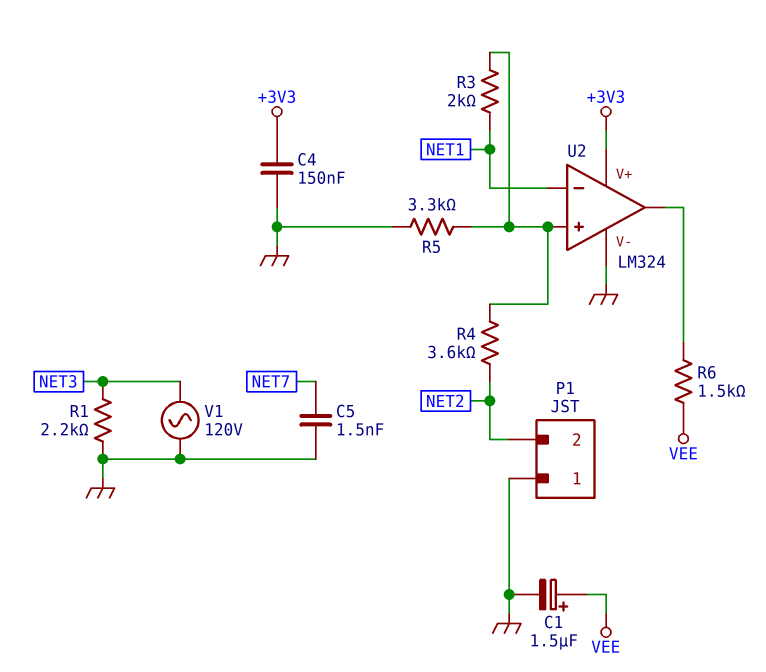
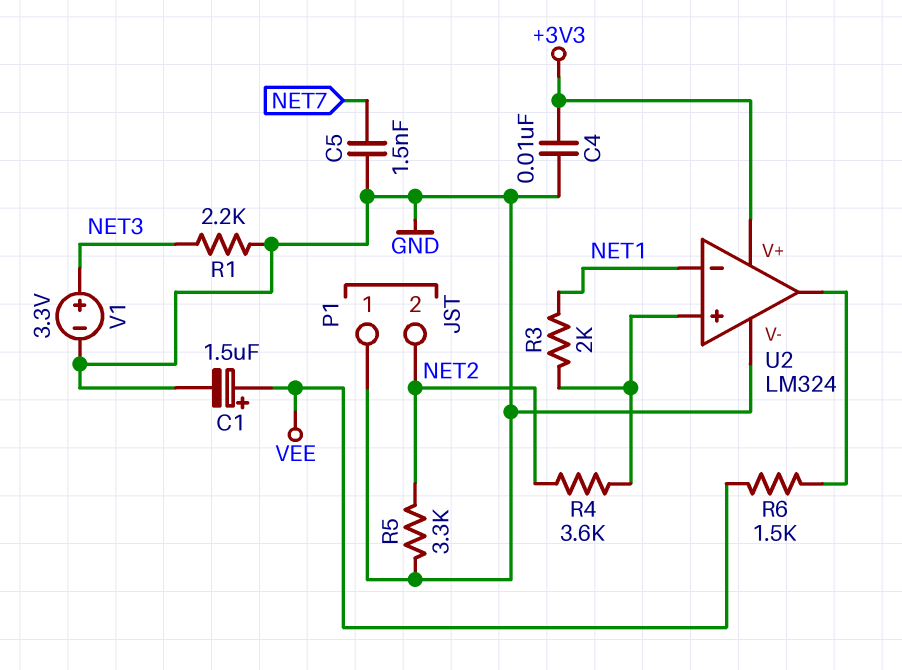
C4: 150nF (+3V3, GND) -> 10nF (+3V3, GND)
R5: 3.3k (GND, U2/in+) -> 3.3k (GND, NET2)
V1: AC 120V (GND, NET3) -> 3.3V (plus NET3, minus GND)

